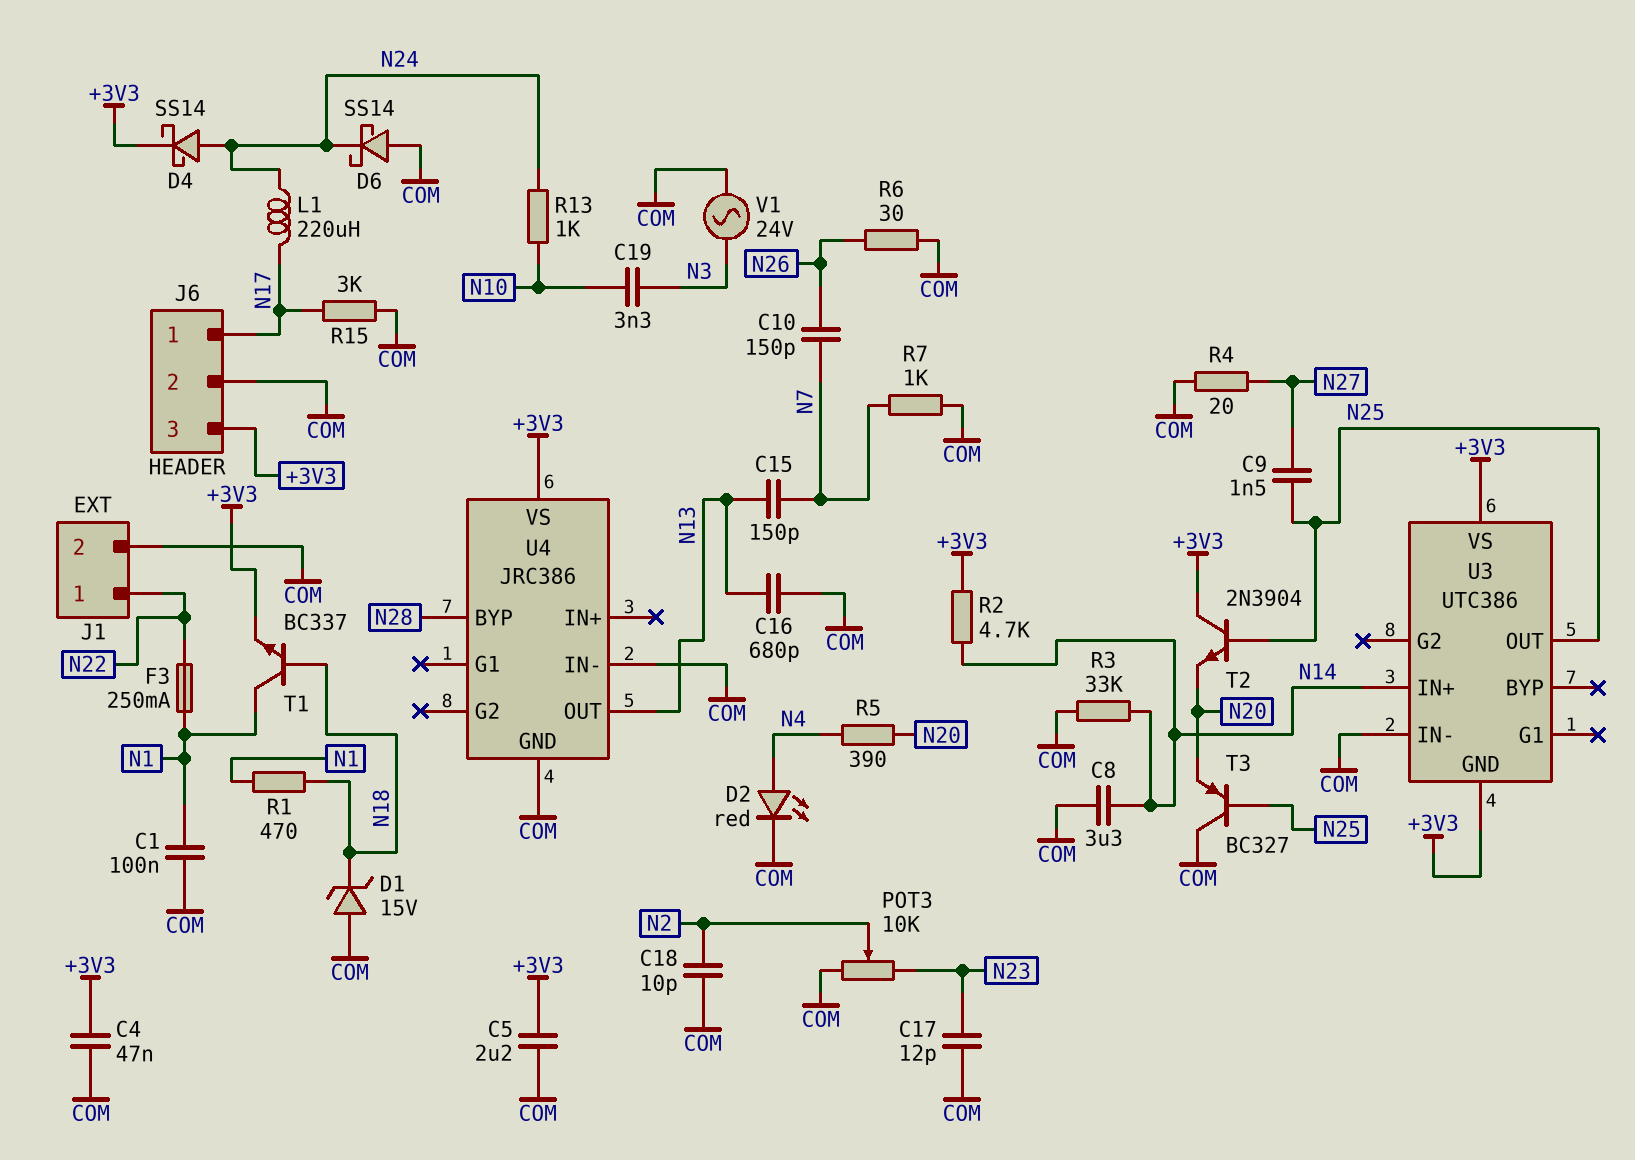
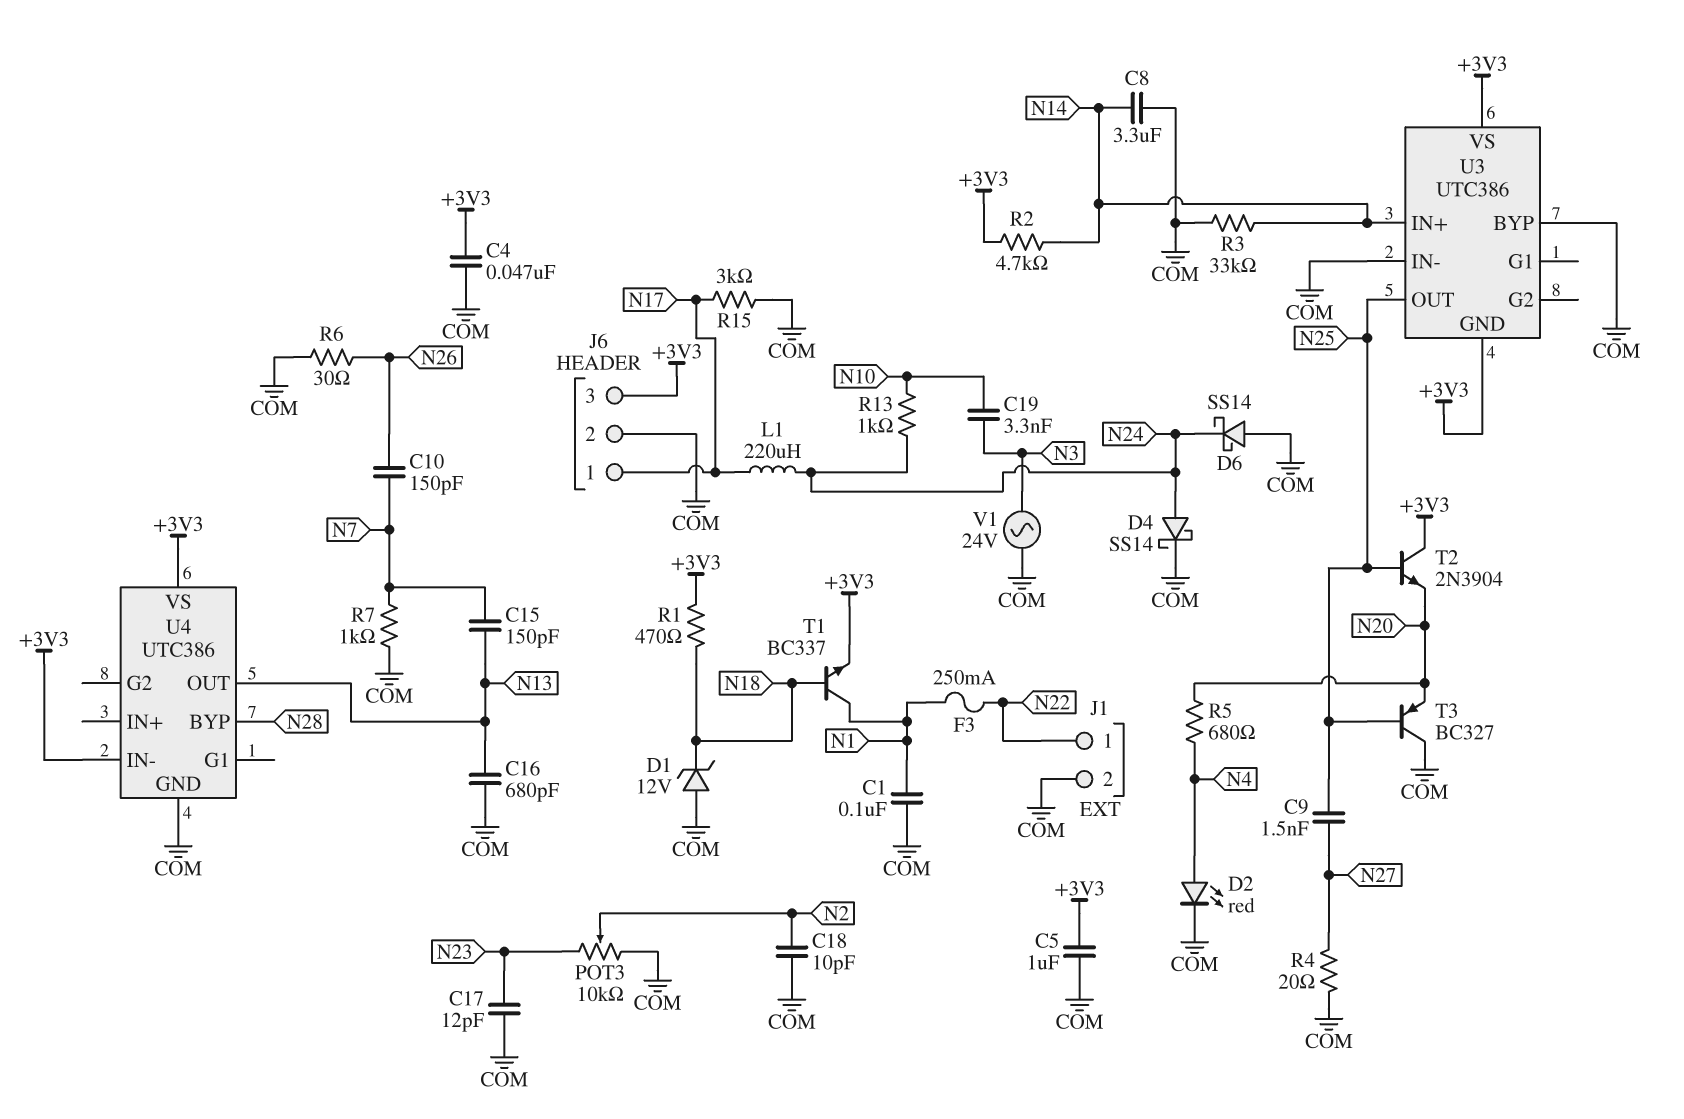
C5: 2.2uF (+3V3, COM) -> 1uF (+3V3, COM)
D1: zener 15V (A COM, K N18) -> zener 12V (A COM, K N18)
D4: schottky SS14 (A N24, K +3V3) -> schottky SS14 (A N24, K COM)
R1: 470 (N1, N18) -> 470 (+3V3, N18)
R5: 390 (N4, N20) -> 680 (N4, N20)
U3 pin BYP: none -> COM
U4: JRC386 -> UTC386
U4 pin IN-: COM -> +3V3

